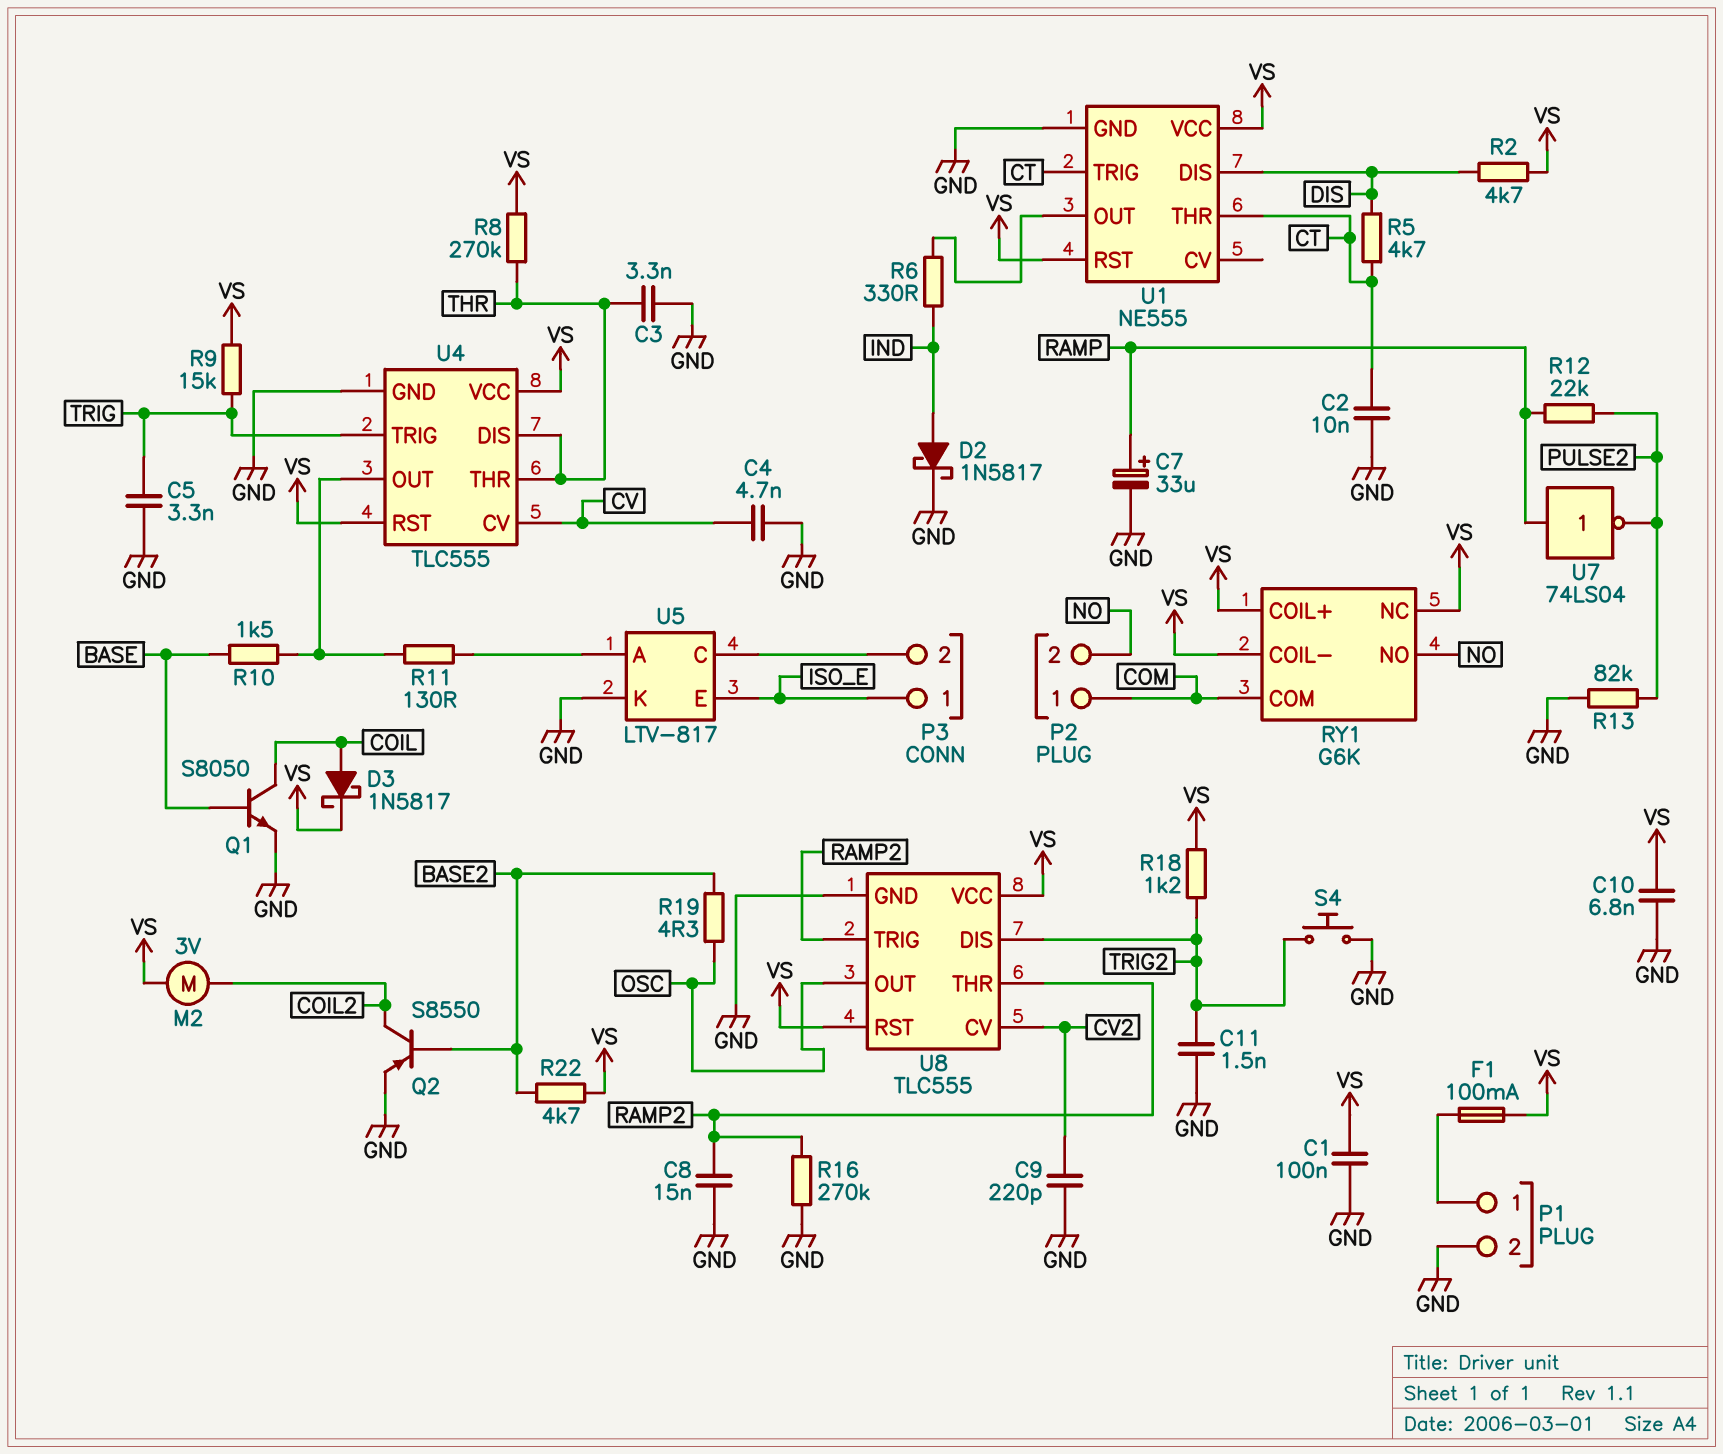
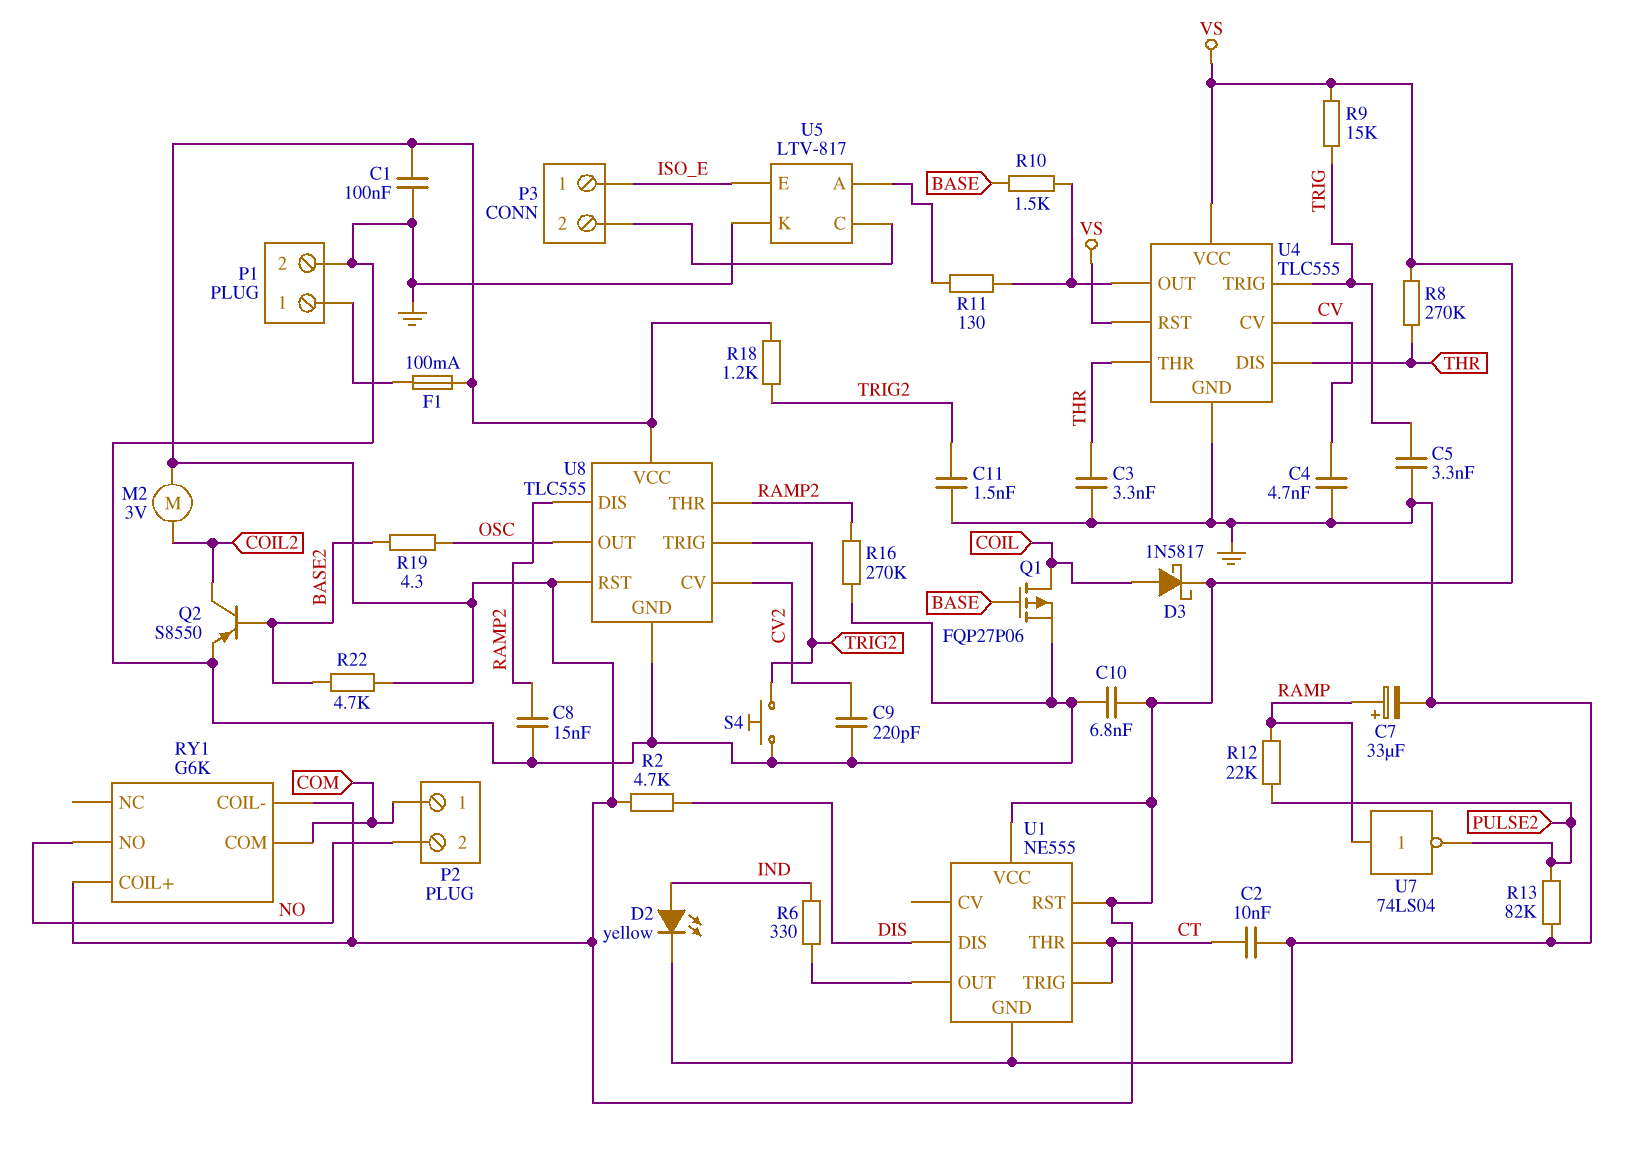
D2: schottky 1N5817 (A IND, K GND) -> LED yellow (A IND, K GND)
Q1: NPN S8050 (B BASE, C COIL, E GND) -> PMOS FQP27P06 (G BASE, D COIL, S GND)
R5: 4.7k (CT, DIS) -> none
RY1 pin NC: VS -> none
U8 pin DIS: TRIG2 -> RAMP2
U8 pin TRIG: RAMP2 -> TRIG2

